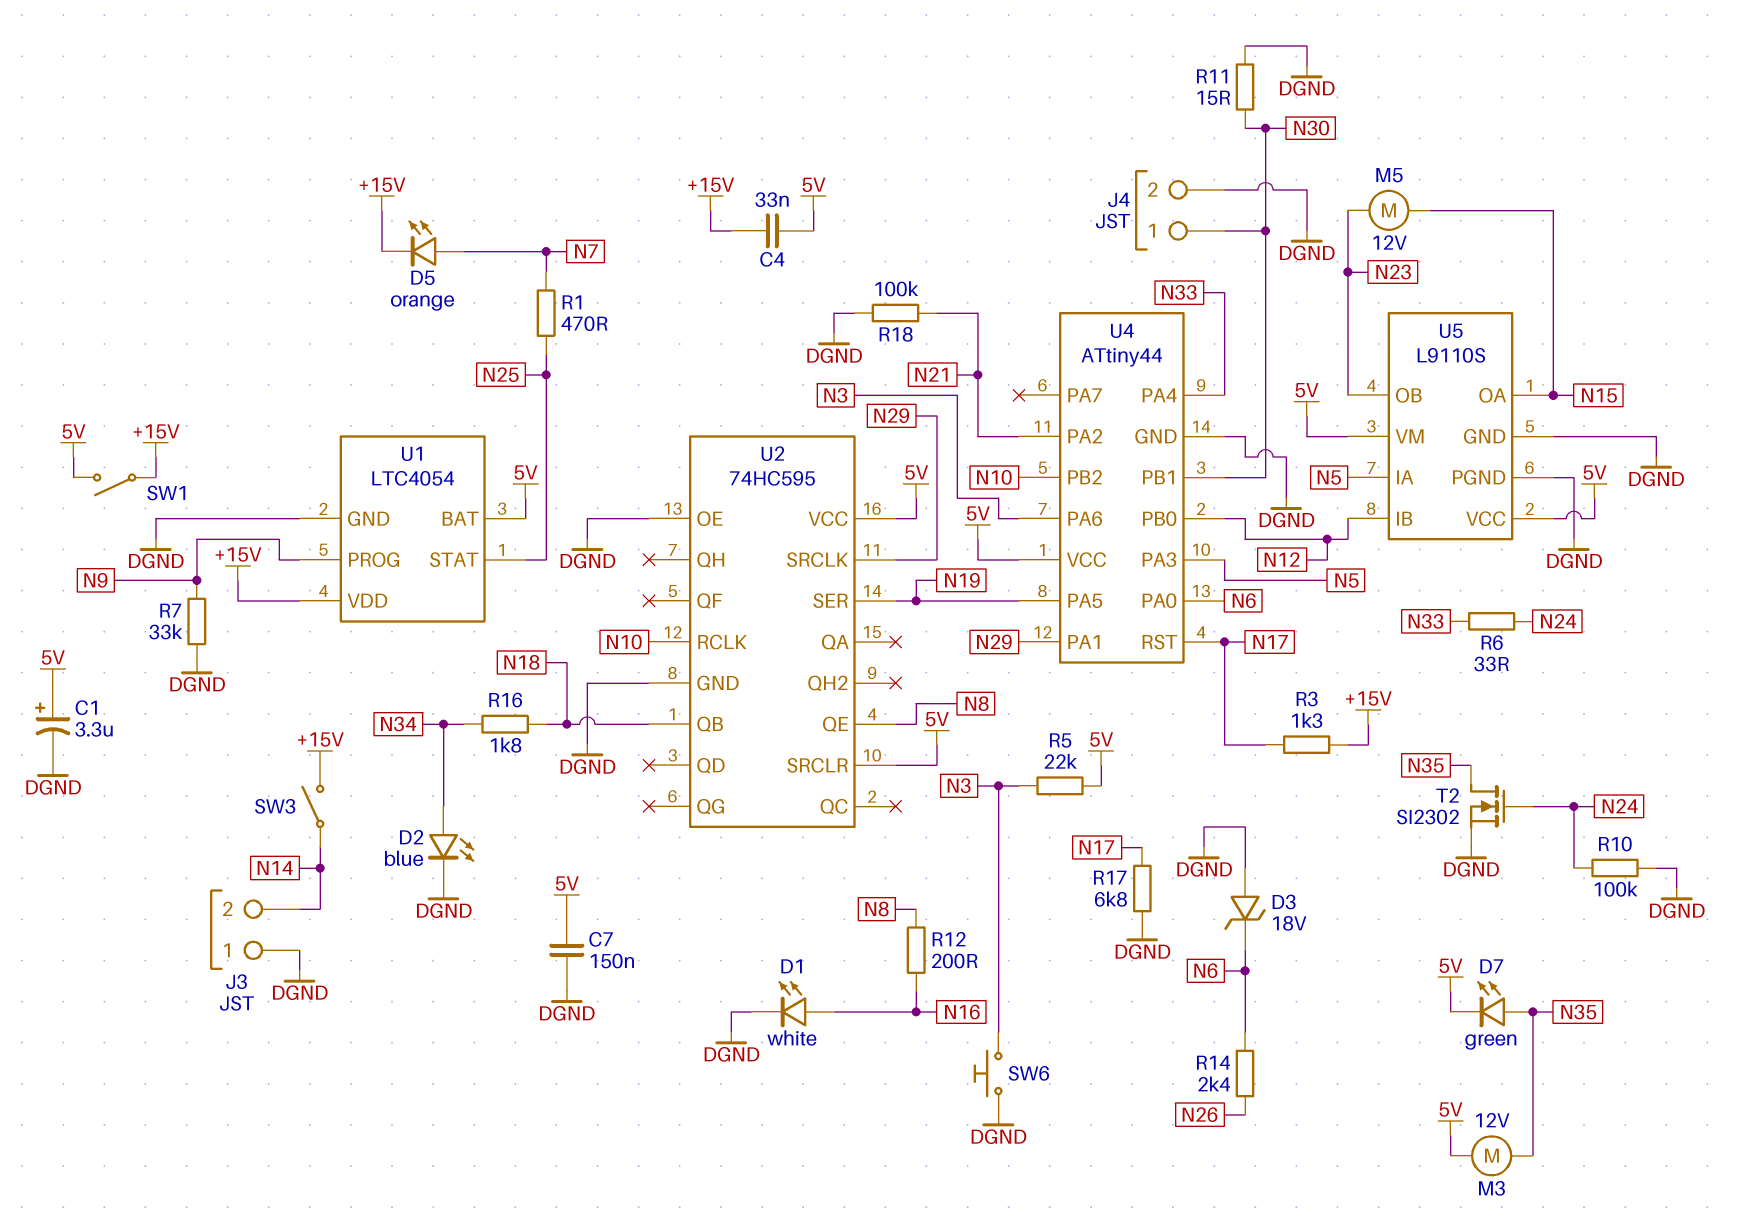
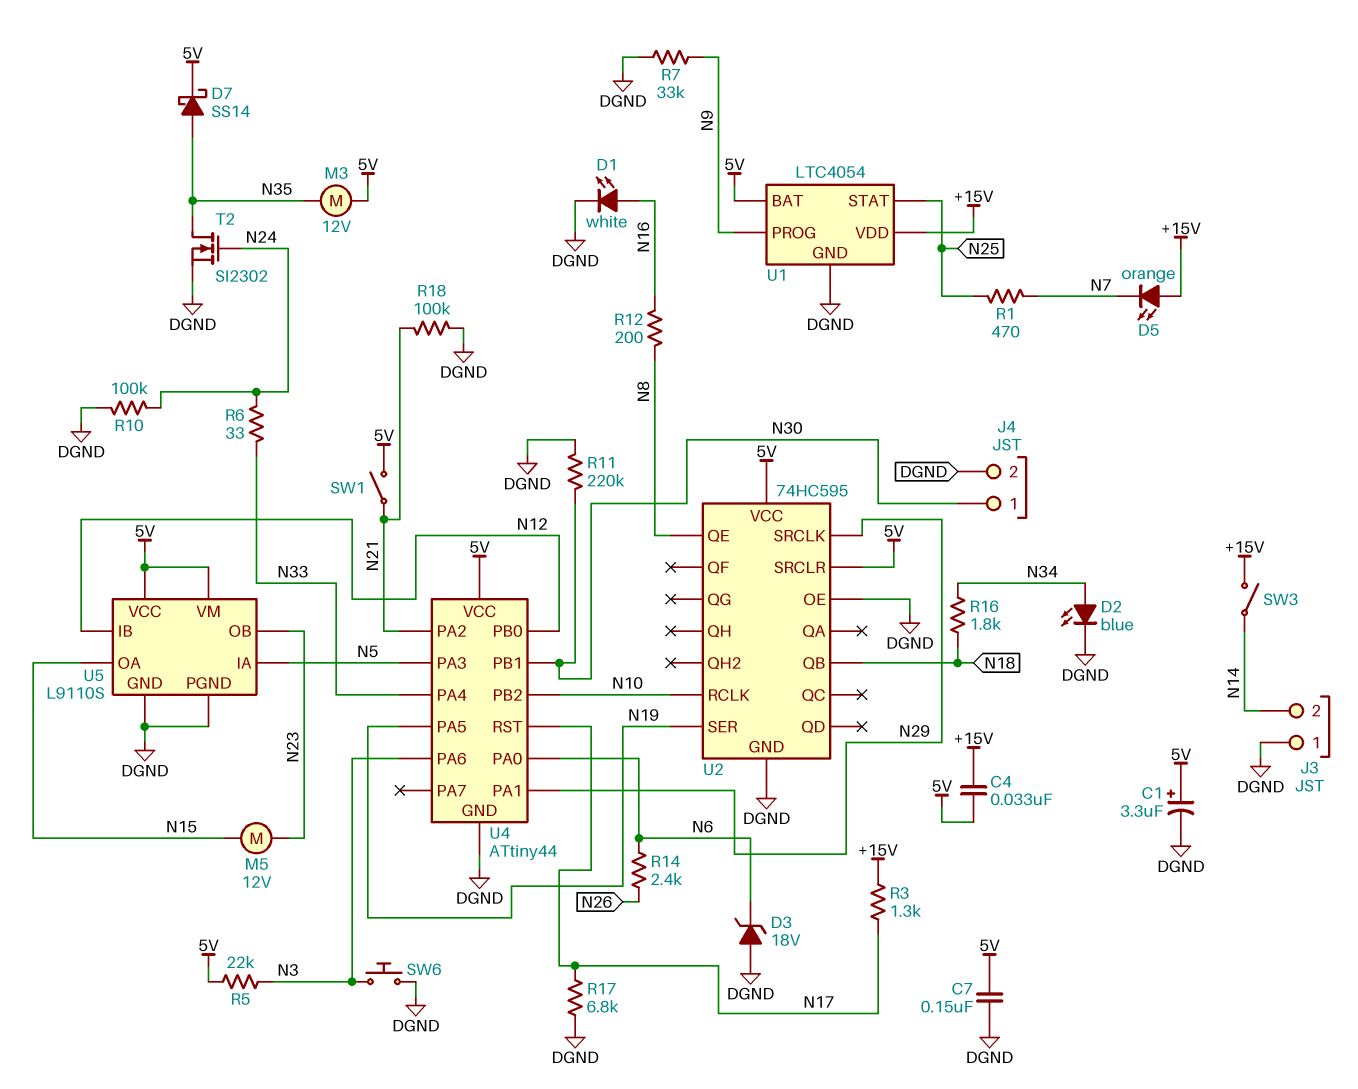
D5: LED orange (A N7, K +15V) -> LED orange (A +15V, K N7)
D7: LED green (A N35, K 5V) -> schottky SS14 (A N35, K 5V)
R11: 15 (DGND, N30) -> 220k (DGND, N30)
SW1: switch (+15V, 5V) -> switch (5V, N21)

